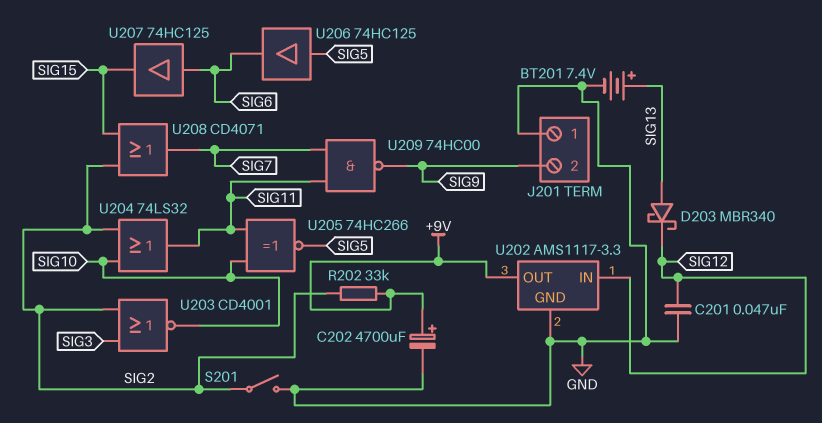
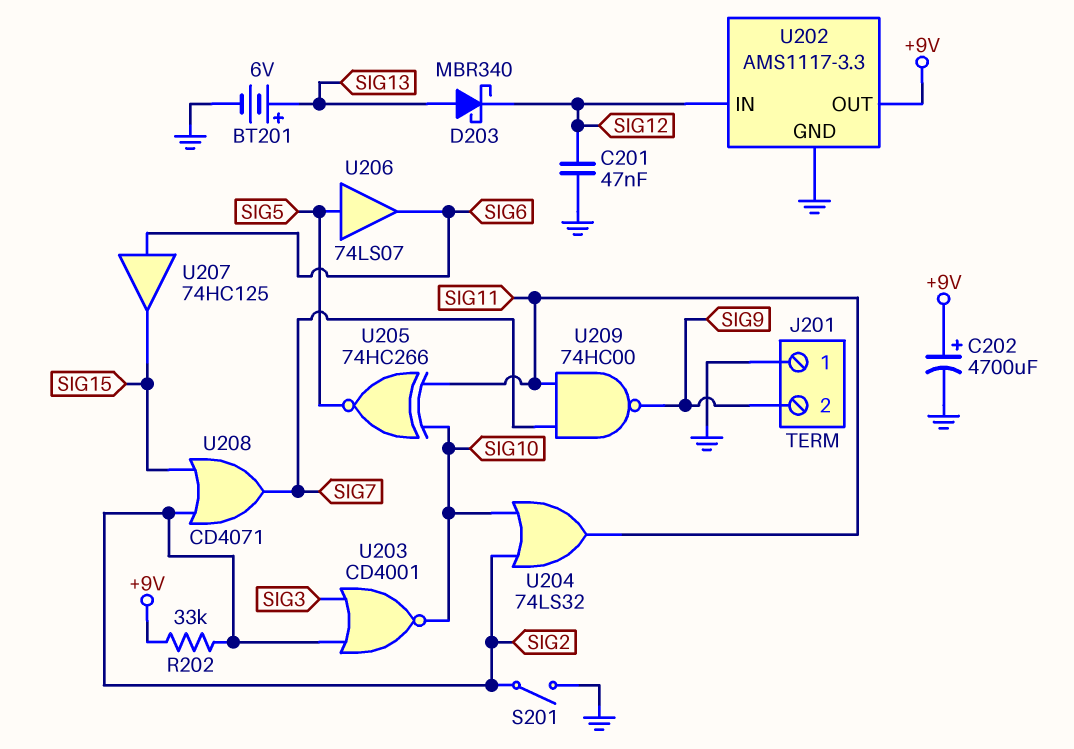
BT201: 7.4V (plus SIG13, minus GND) -> 6V (plus SIG13, minus GND)
U206: buffer 74HC125 (in SIG5, out SIG6) -> buffer 74LS07 (in SIG5, out SIG6)

